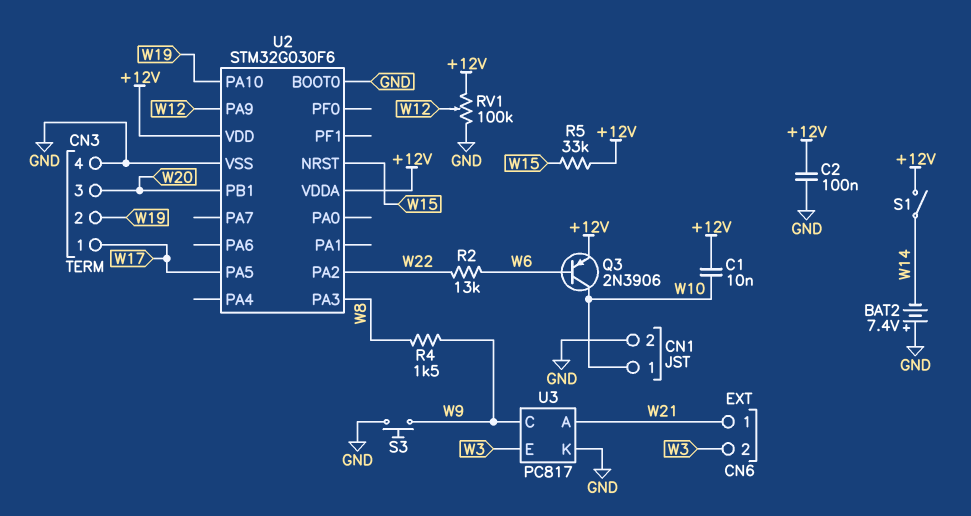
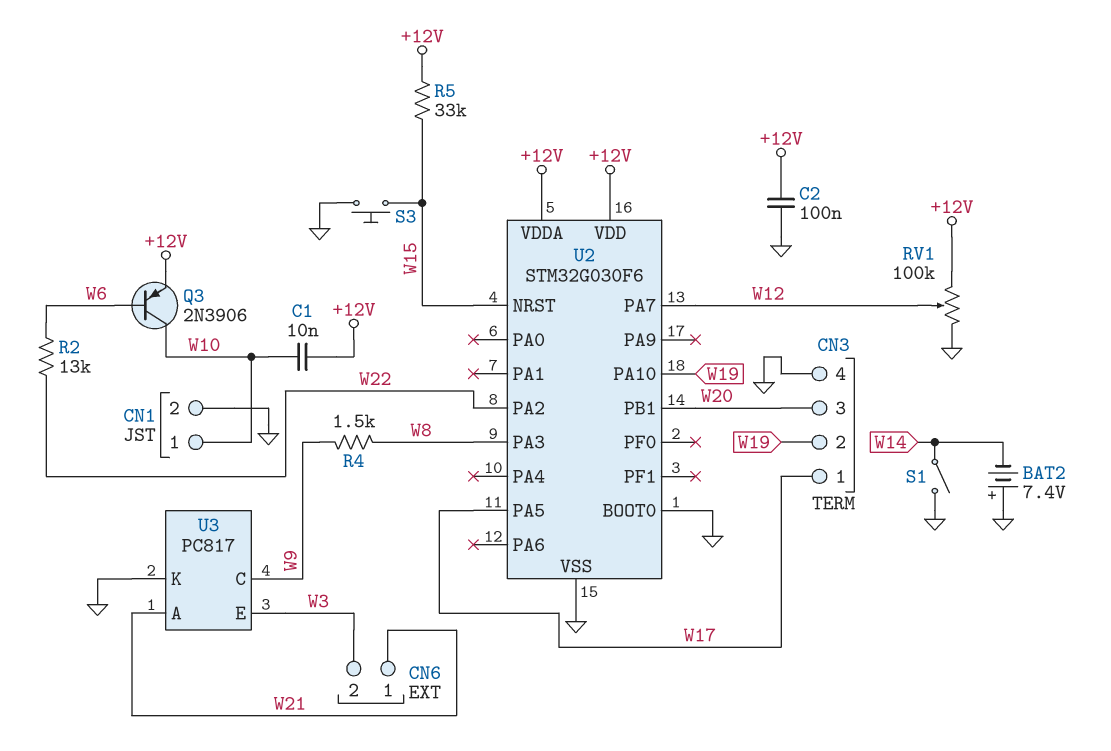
S1: switch (+12V, W14) -> switch (GND, W14)
S3: button (GND, W9) -> button (GND, W15)
U2 pin PA7: none -> W12
U2 pin PA9: W12 -> none

